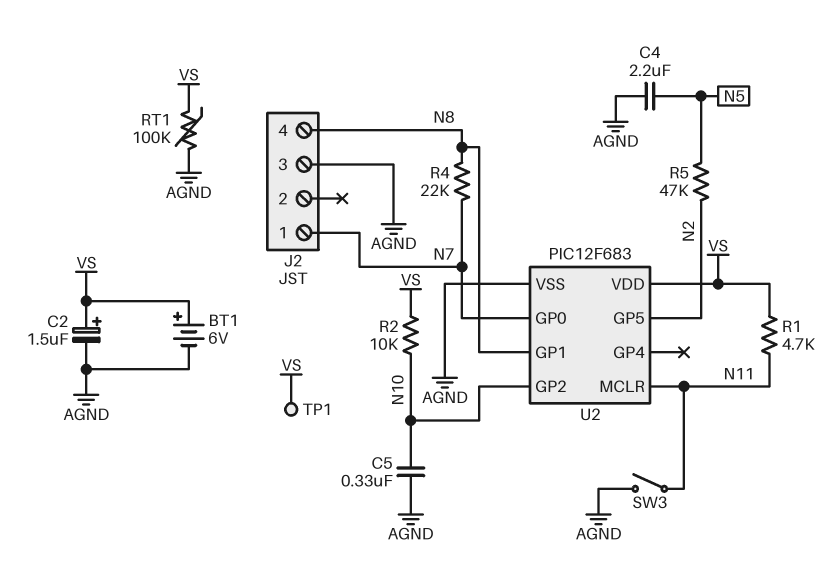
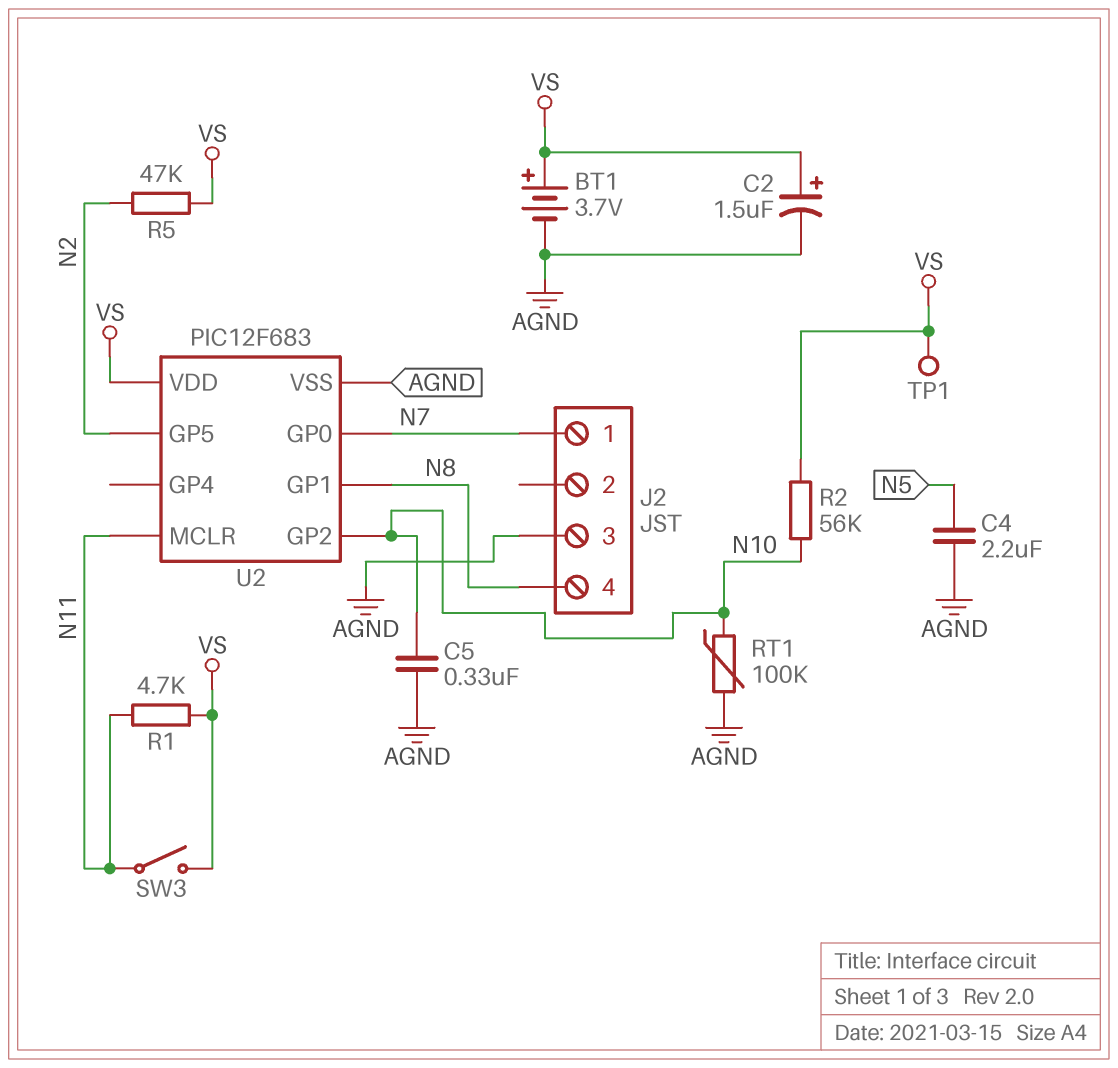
BT1: 6V (plus VS, minus AGND) -> 3.7V (plus VS, minus AGND)
R2: 10k (N10, VS) -> 56k (N10, VS)
R4: 22k (N7, N8) -> none
R5: 47k (N2, N5) -> 47k (N2, VS)
RT1: 100k (AGND, VS) -> 100k (AGND, N10)
SW3: switch (AGND, N11) -> switch (N11, VS)

